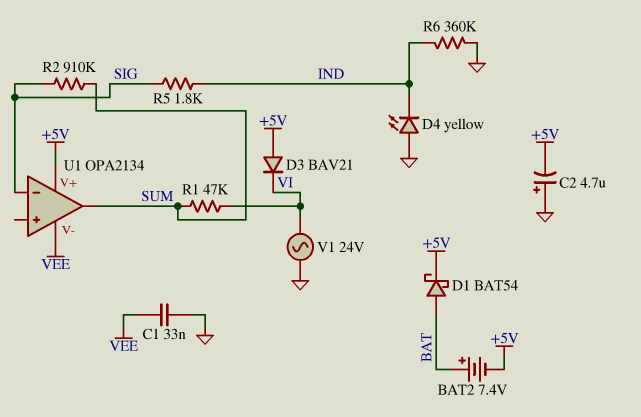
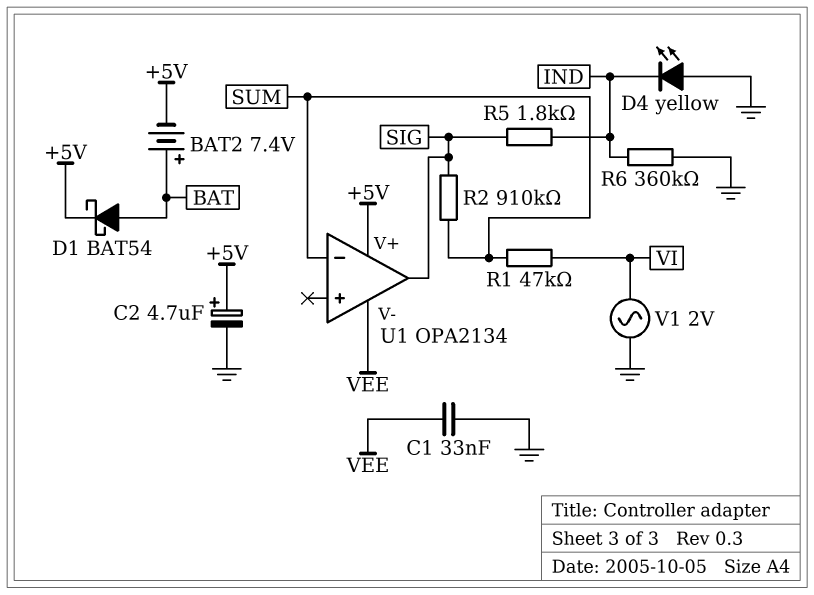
C2: 4.7uF (plus GND, minus +5V) -> 4.7uF (plus +5V, minus GND)
D3: diode BAV21 (A +5V, K VI) -> none
U1 pin in-: SIG -> SUM
U1 pin out: SUM -> SIG
V1: AC 24V (GND, VI) -> AC 2V (GND, VI)

